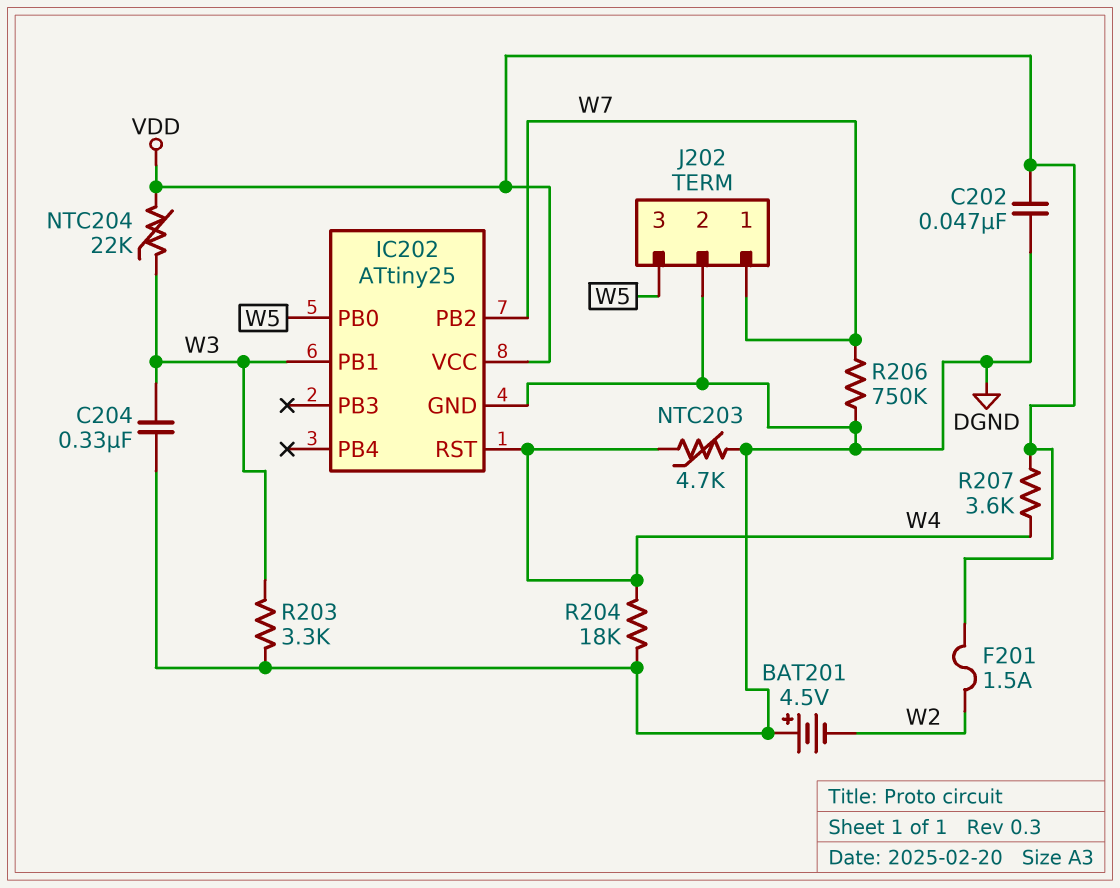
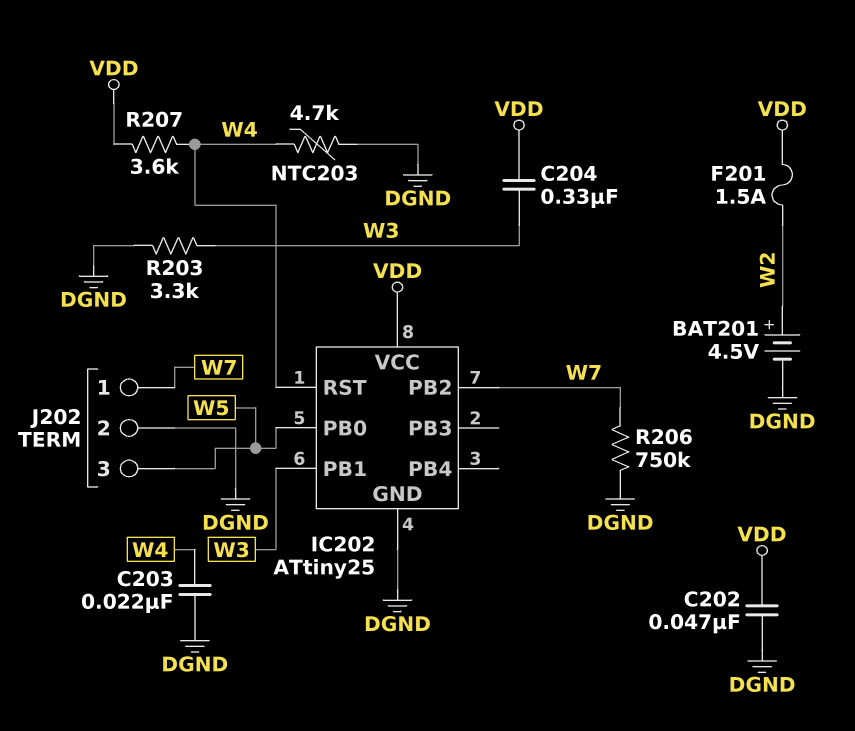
BAT201: 4.5V (plus DGND, minus W2) -> 4.5V (plus W2, minus DGND)
C203: none -> 22nF (DGND, W4)
C204: 330nF (DGND, W3) -> 330nF (VDD, W3)
NTC204: 22k (VDD, W3) -> none
R204: 18k (DGND, W4) -> none

